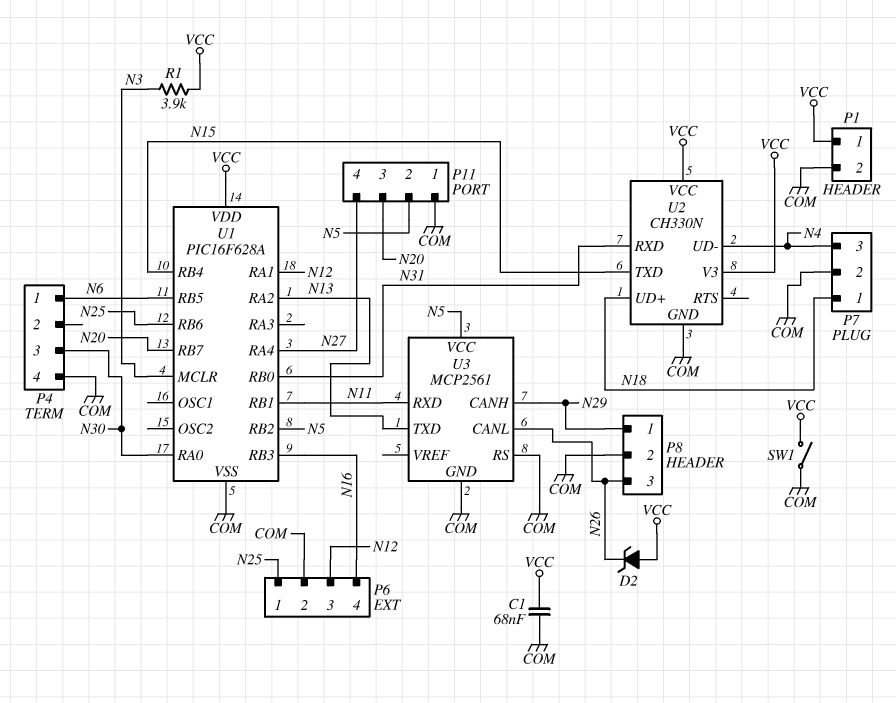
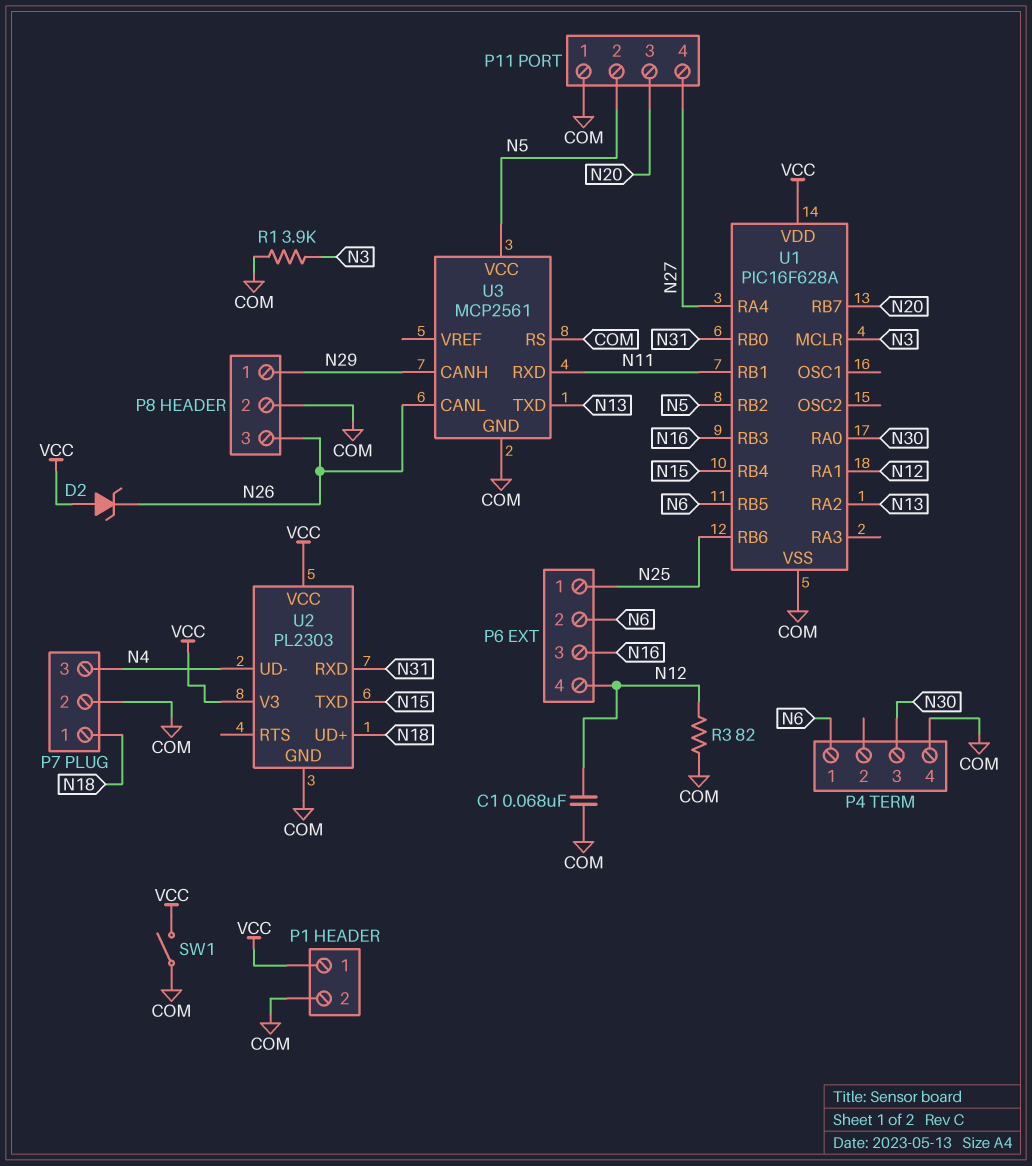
C1: 68nF (COM, VCC) -> 68nF (COM, N12)
P6 pin 2: COM -> N6
P6 pin 3: N12 -> N16
P6 pin 4: N16 -> N12
R1: 3.9k (N3, VCC) -> 3.9k (COM, N3)
R3: none -> 82 (COM, N12)
U2: CH330N -> PL2303

